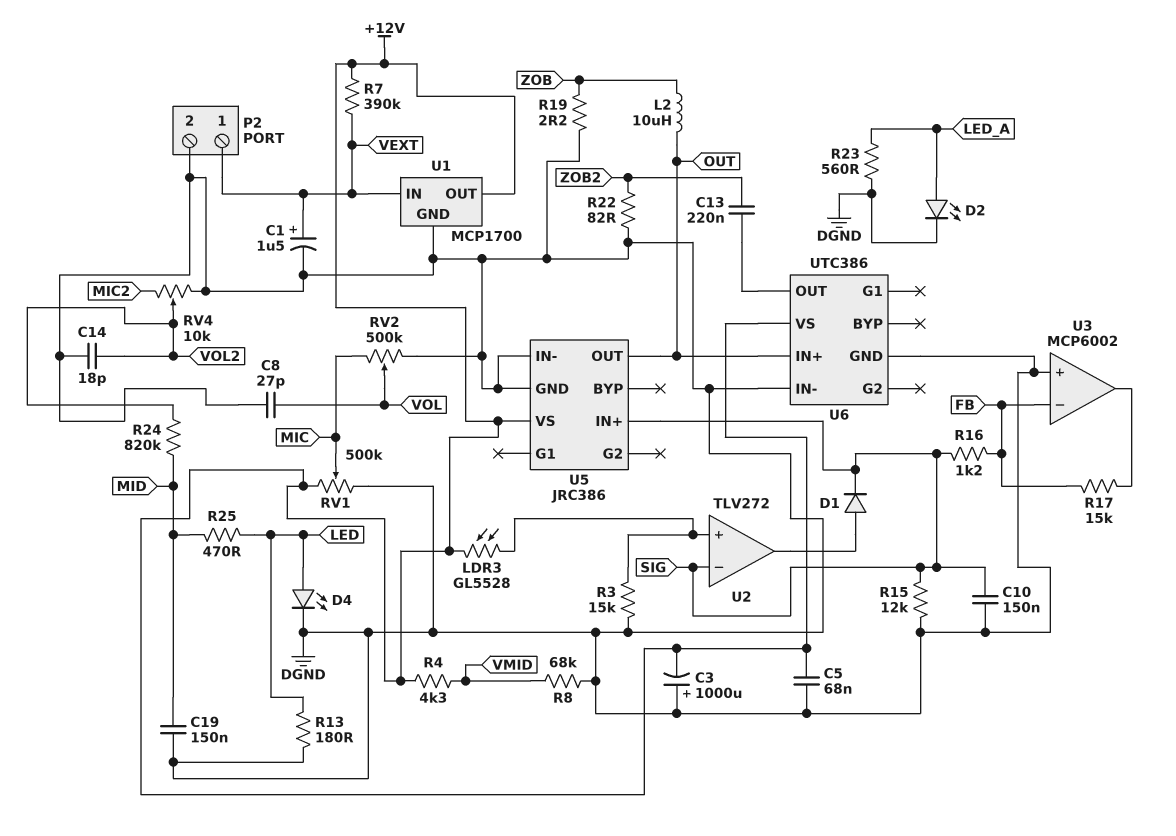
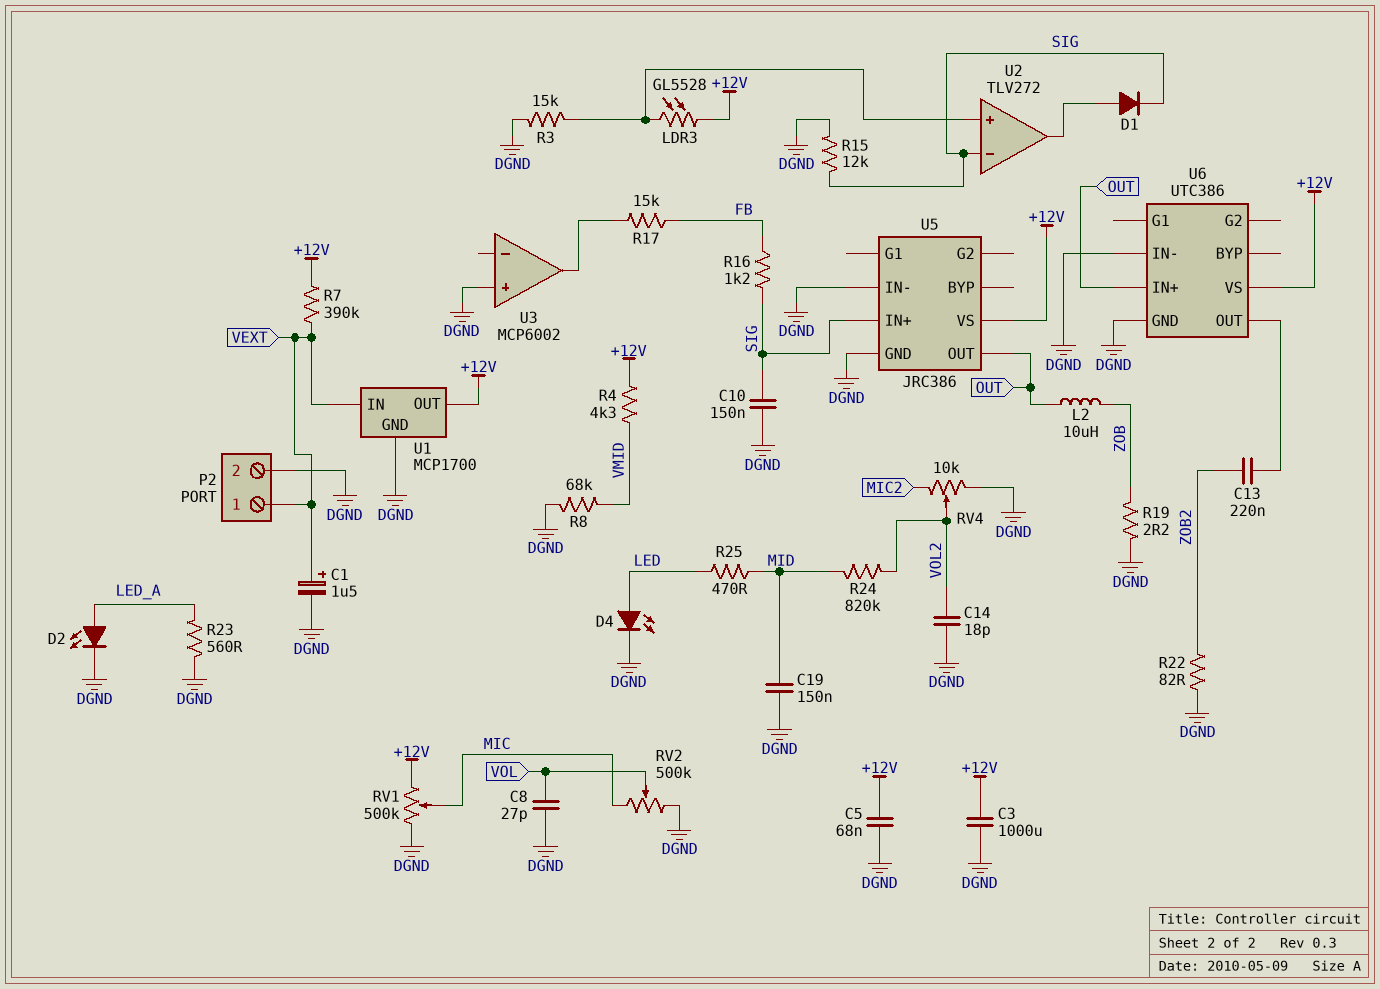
C3: 1000uF (plus DGND, minus +12V) -> 1000uF (+12V, DGND)
R13: 180 (DGND, LED) -> none
U3 pin in-: FB -> none

